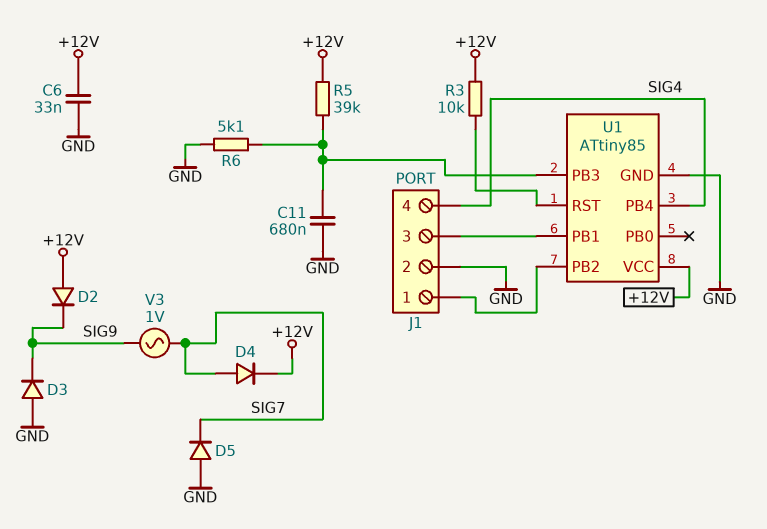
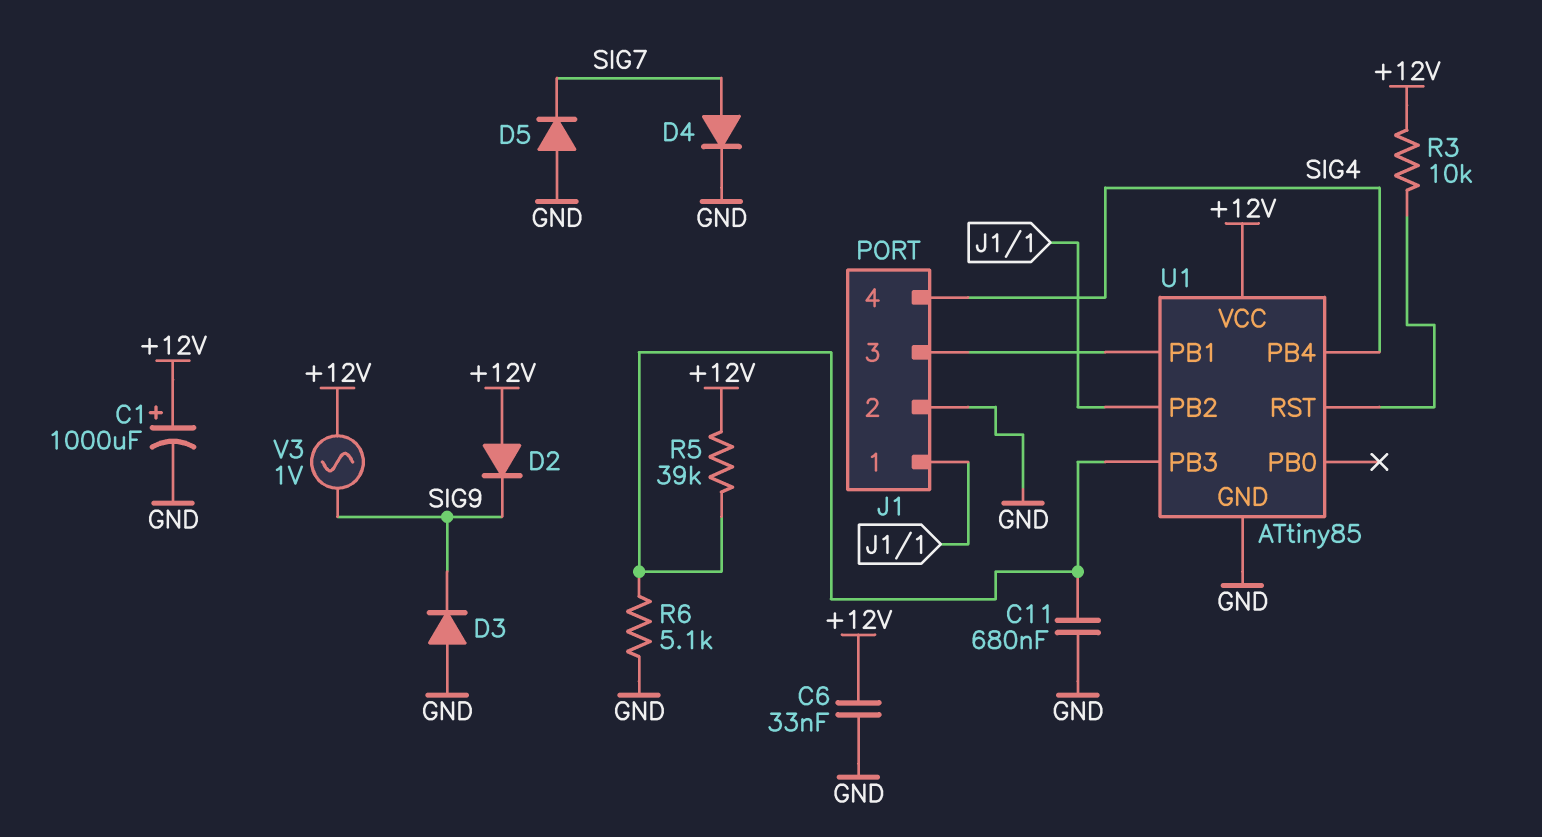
C1: none -> 1000uF (plus +12V, minus GND)
D4: diode (A SIG7, K +12V) -> diode (A SIG7, K GND)
V3: AC 1V (SIG7, SIG9) -> AC 1V (+12V, SIG9)

